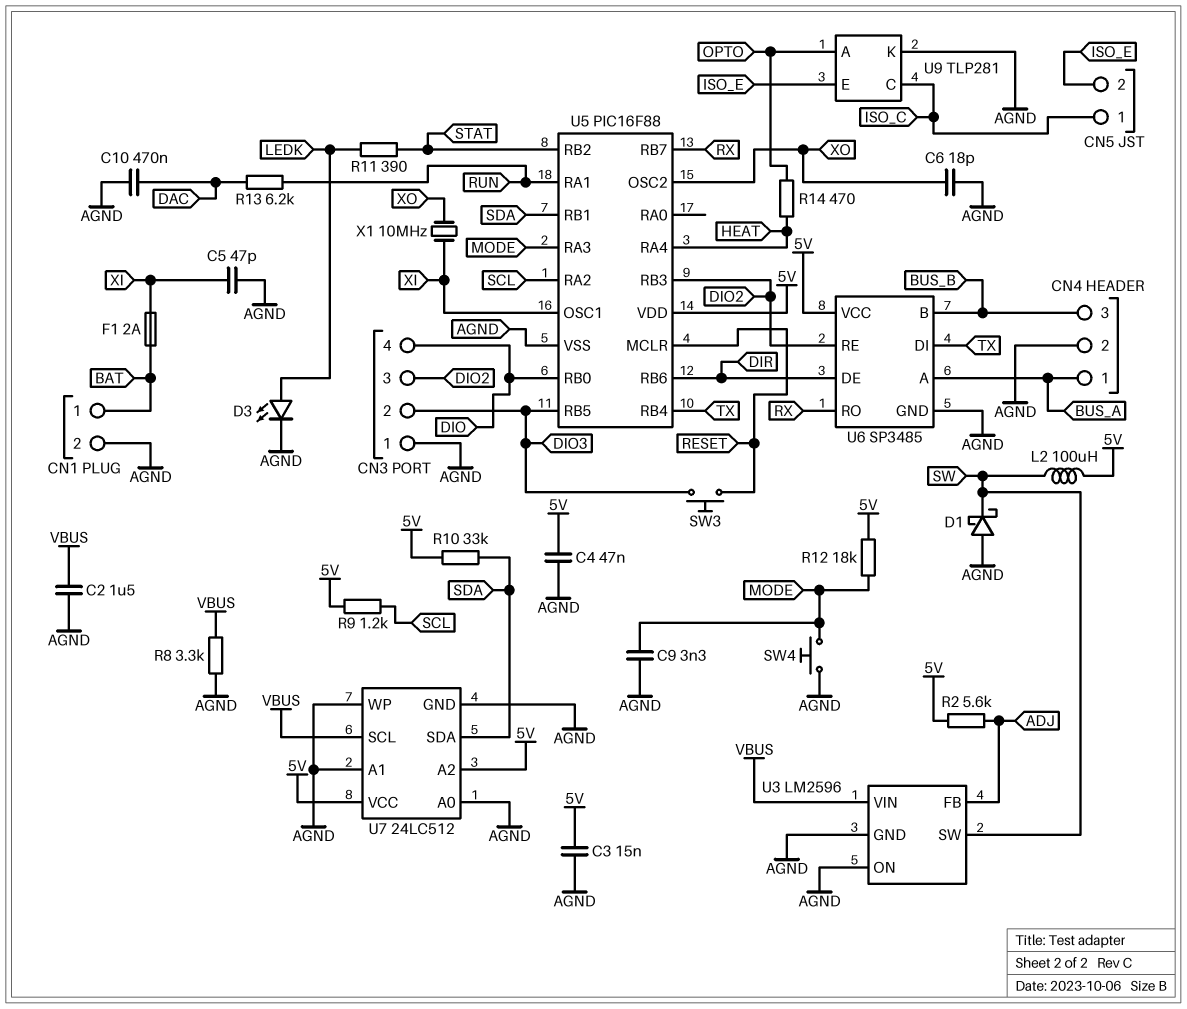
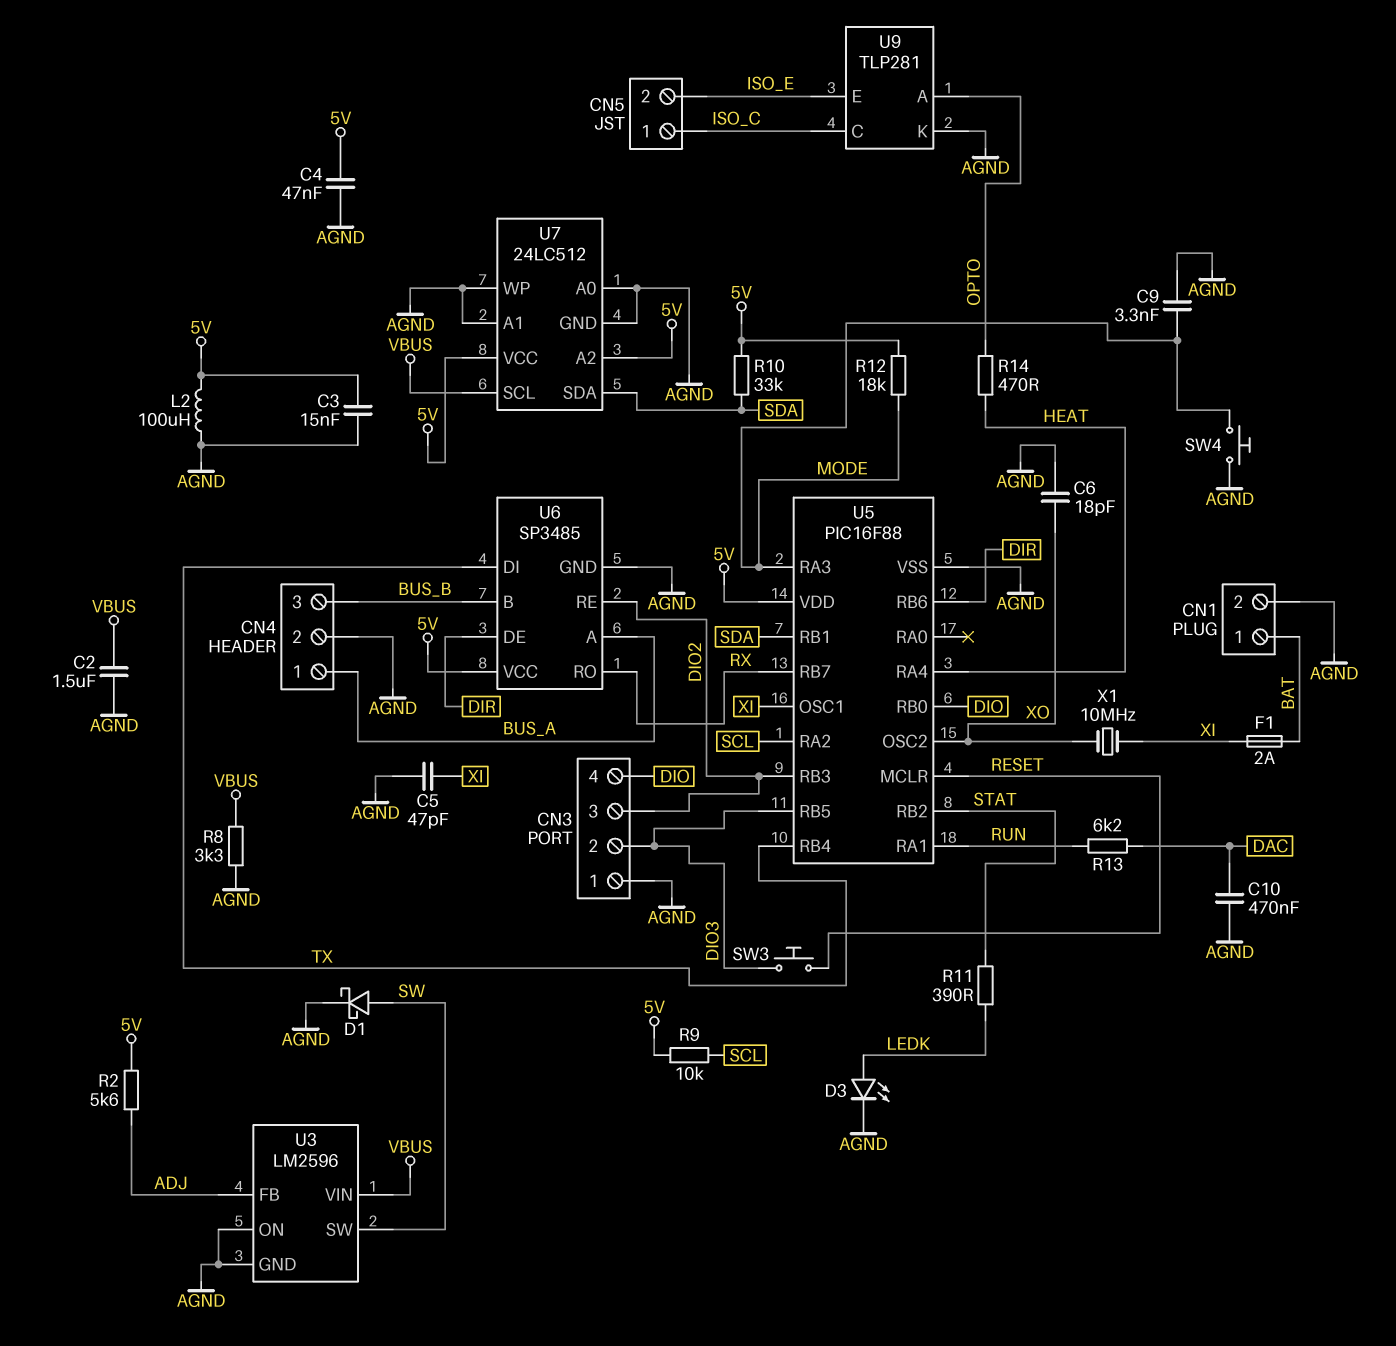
D1: schottky (A AGND, K SW) -> schottky (A SW, K AGND)
L2: 100uH (5V, SW) -> 100uH (5V, AGND)
R9: 1.2k (5V, SCL) -> 10k (5V, SCL)

